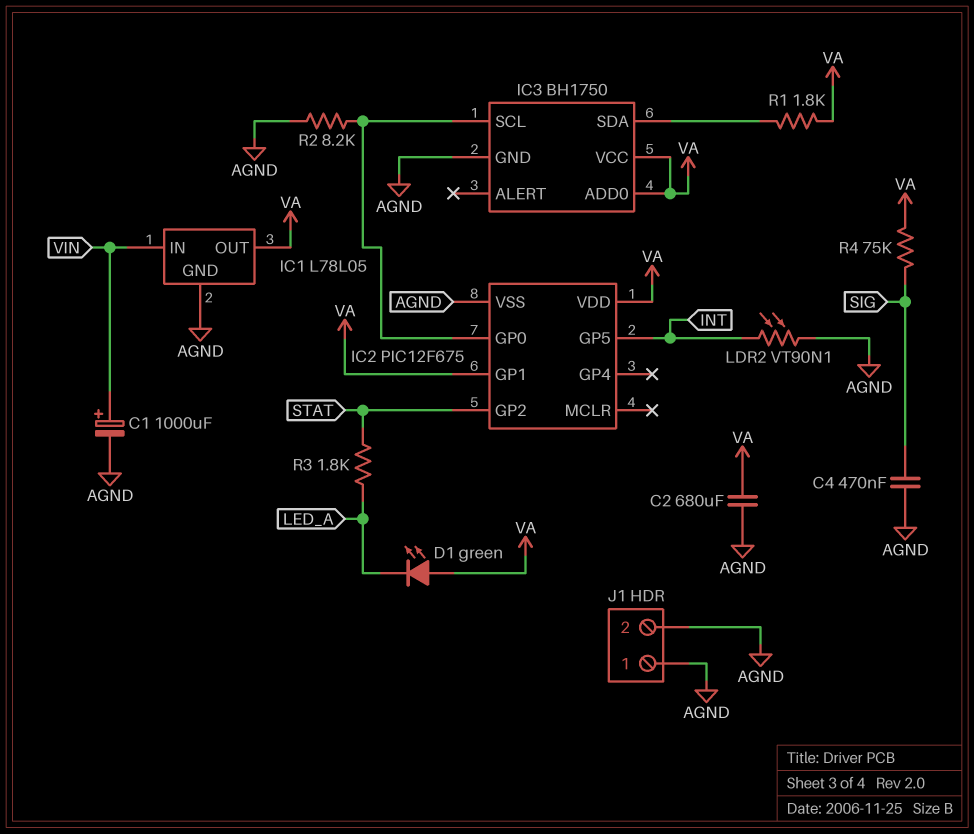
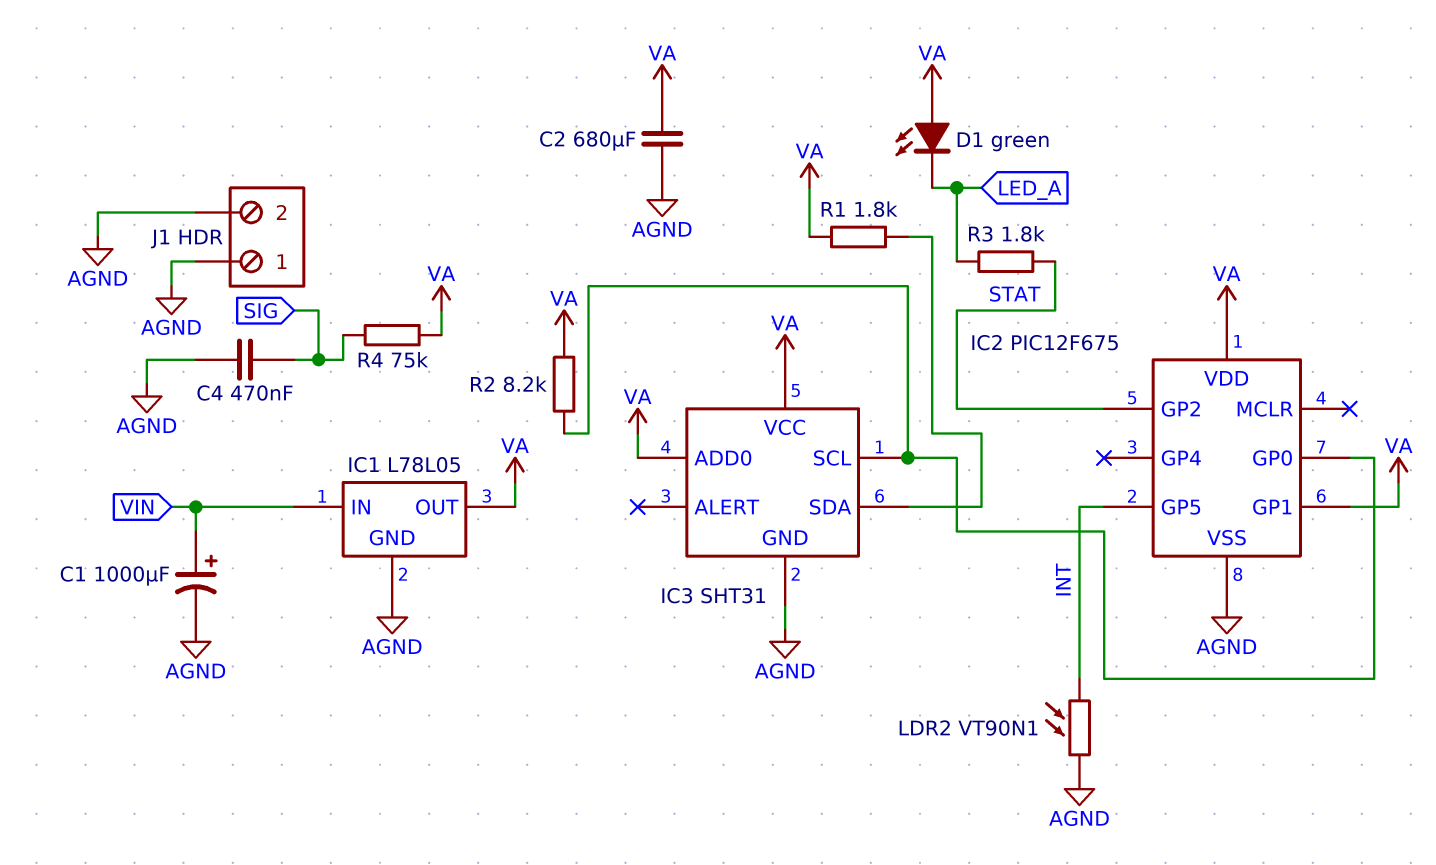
IC3: BH1750 -> SHT31
R2: 8.2k (AGND, IC2/GP0) -> 8.2k (IC2/GP0, VA)

